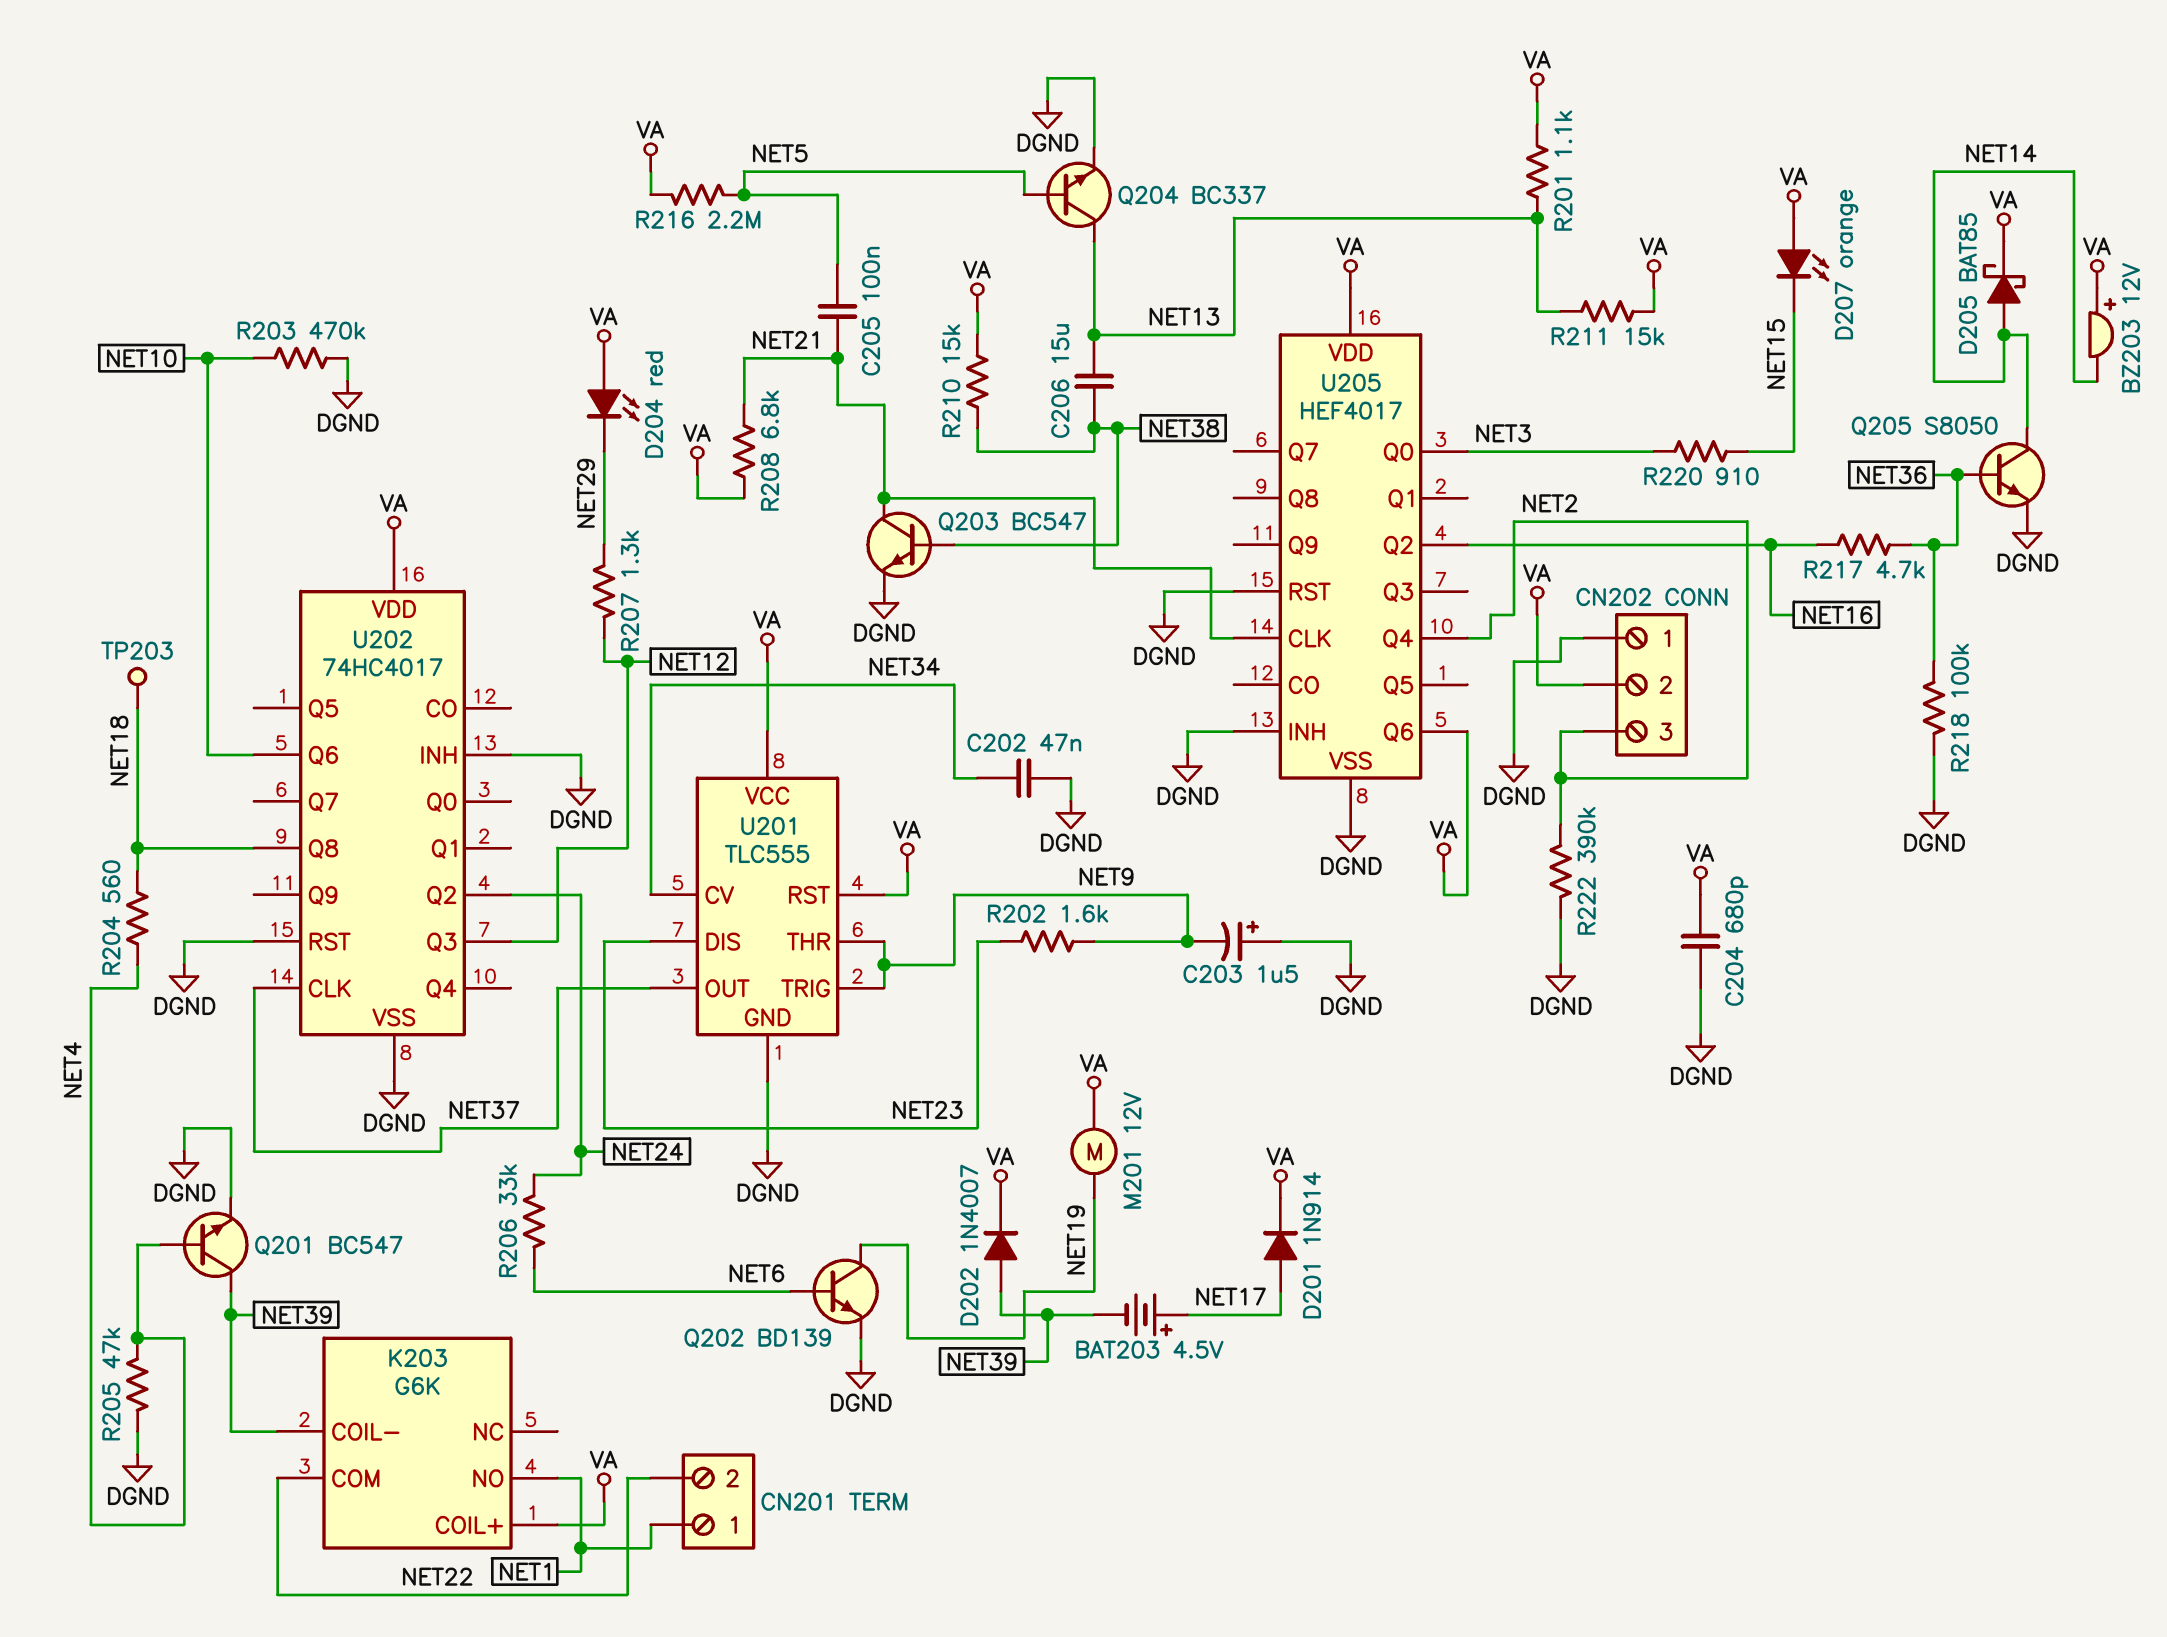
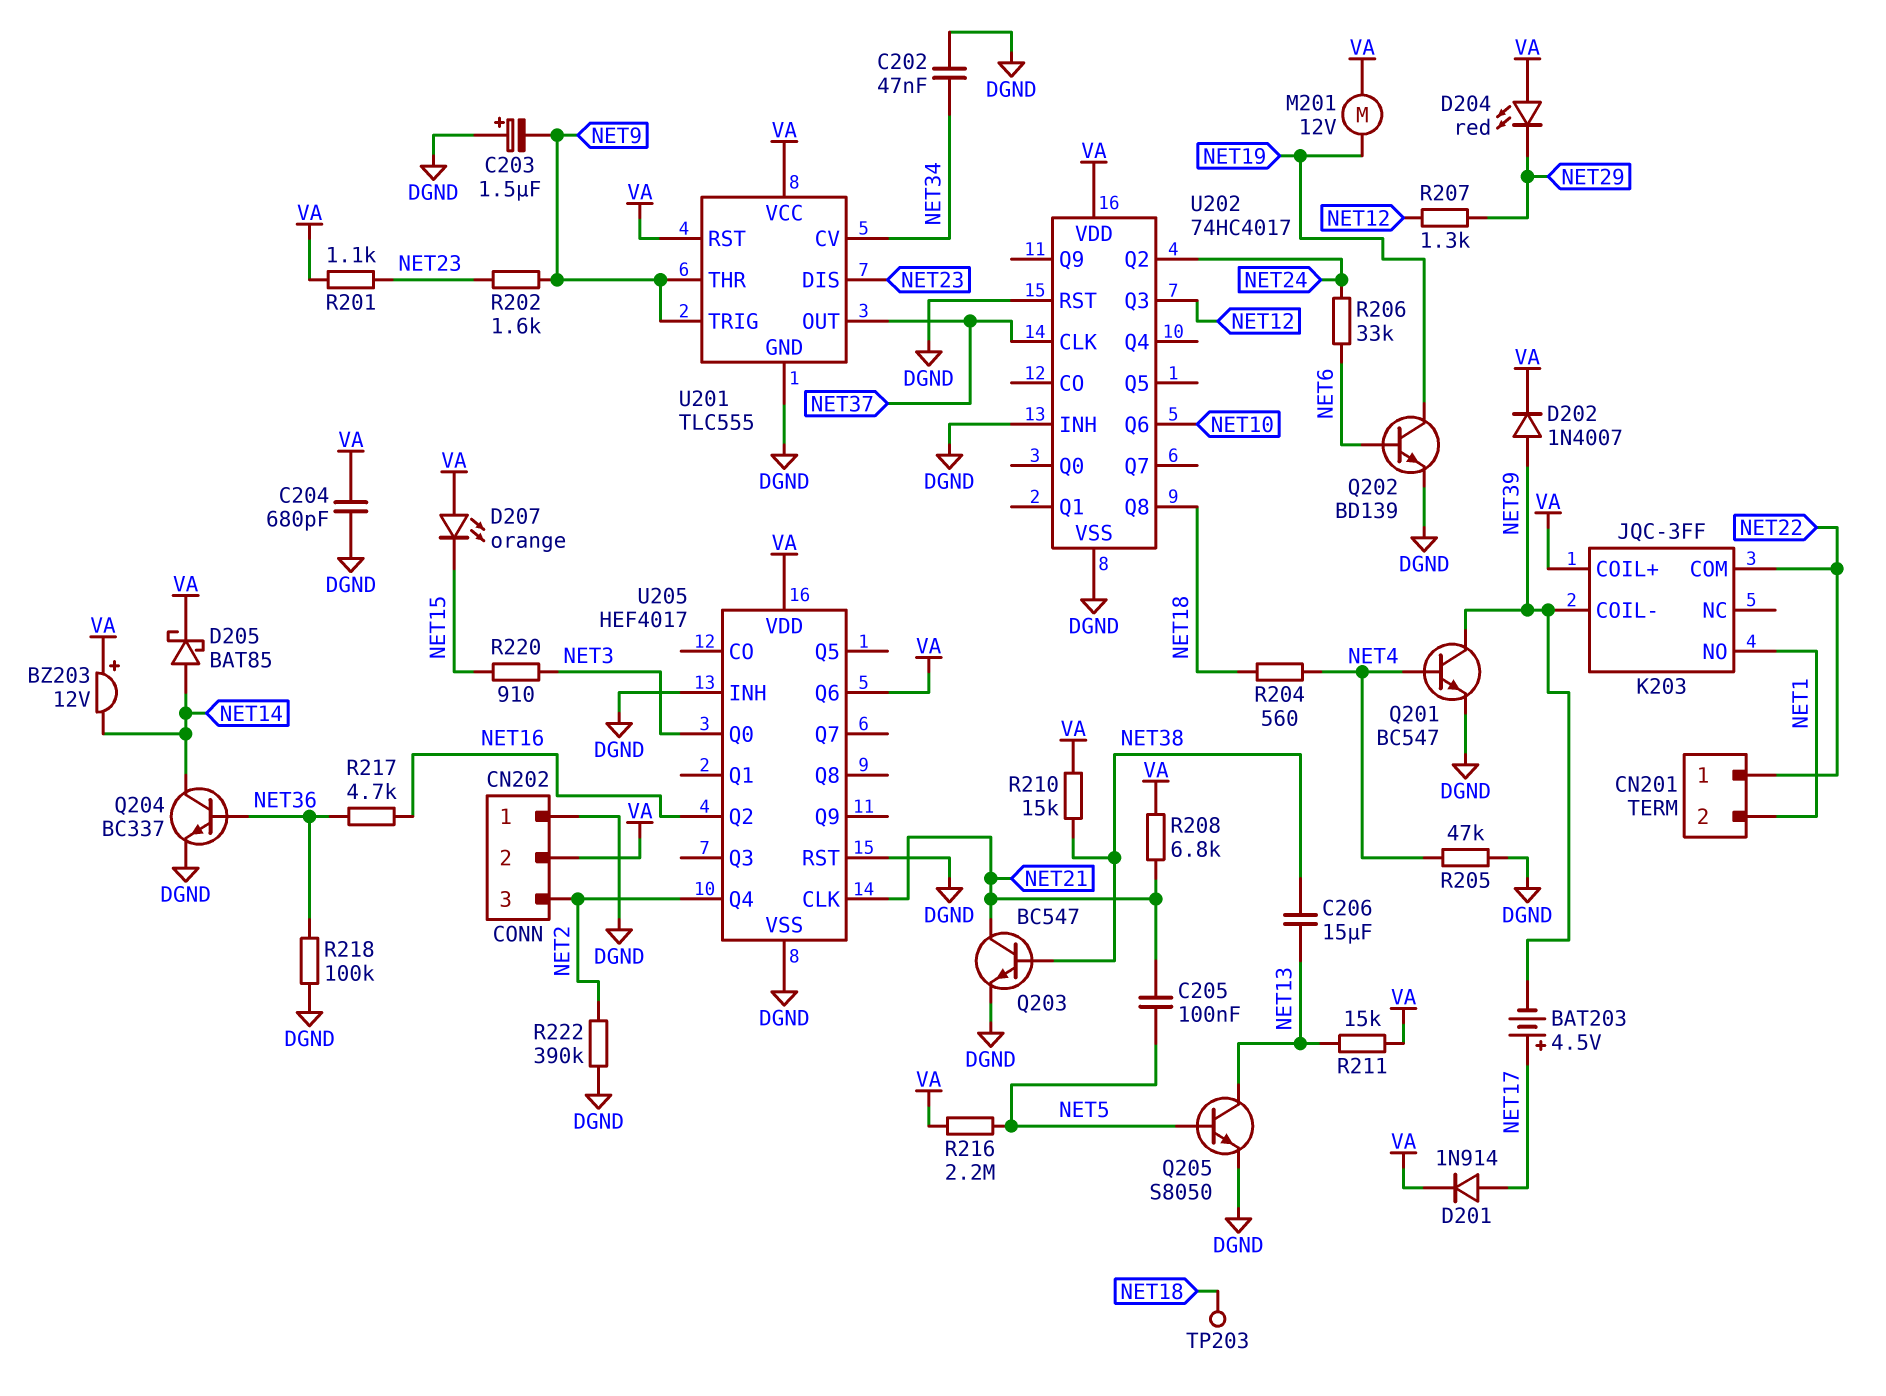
CN201 pin 1: NET1 -> NET22
CN201 pin 2: NET22 -> NET1
K203: G6K -> JQC-3FF
Q204: NPN BC337 (B NET5, C NET13, E DGND) -> NPN BC337 (B NET36, C NET14, E DGND)
Q205: NPN S8050 (B NET36, C NET14, E DGND) -> NPN S8050 (B NET5, C NET13, E DGND)
R201: 1.1k (NET13, VA) -> 1.1k (NET23, VA)
R203: 470k (DGND, NET10) -> none

